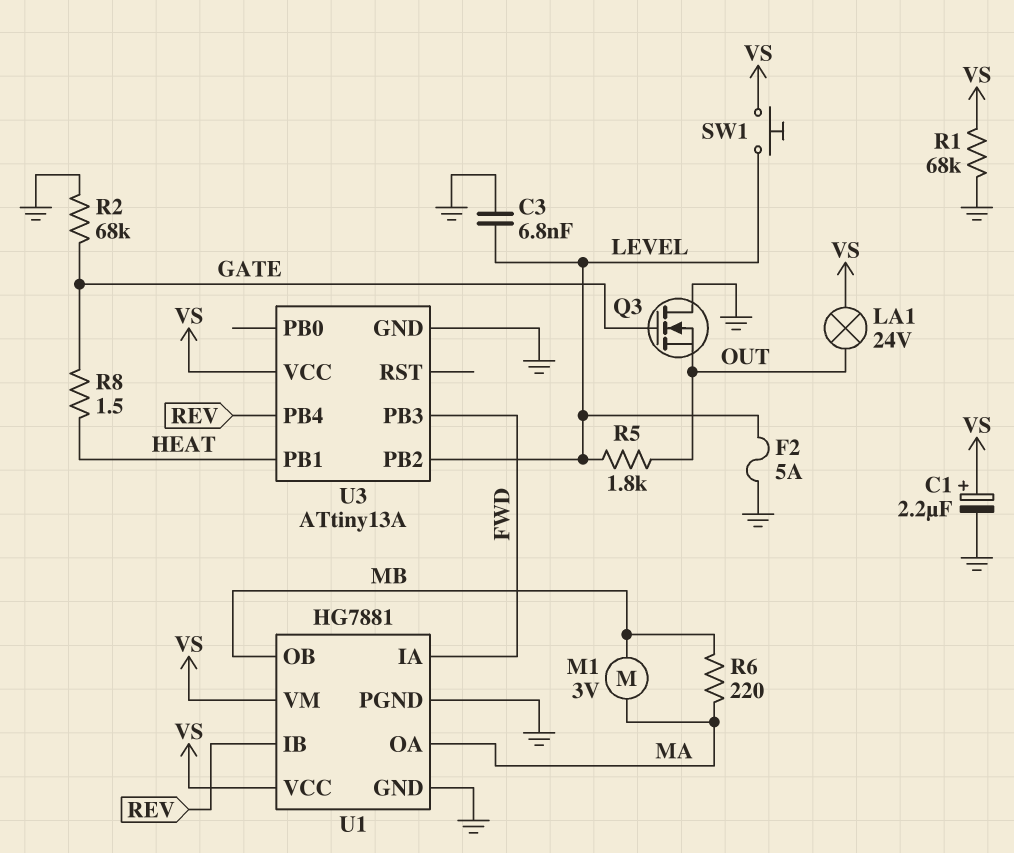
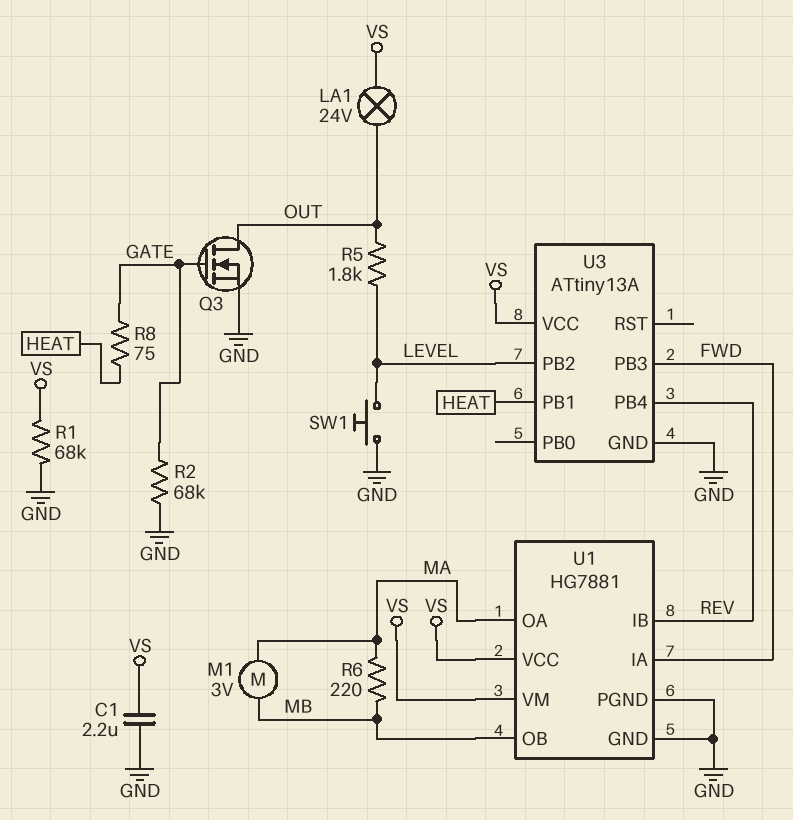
C1: 2.2uF (plus VS, minus GND) -> 2.2uF (GND, VS)
C3: 6.8nF (GND, LEVEL) -> none
F2: 5A (GND, LEVEL) -> none
Q3: NMOS (G GATE, D GND, S OUT) -> NMOS (G GATE, D OUT, S GND)
R8: 1.5 (GATE, HEAT) -> 75 (GATE, HEAT)
SW1: button (LEVEL, VS) -> button (GND, LEVEL)

